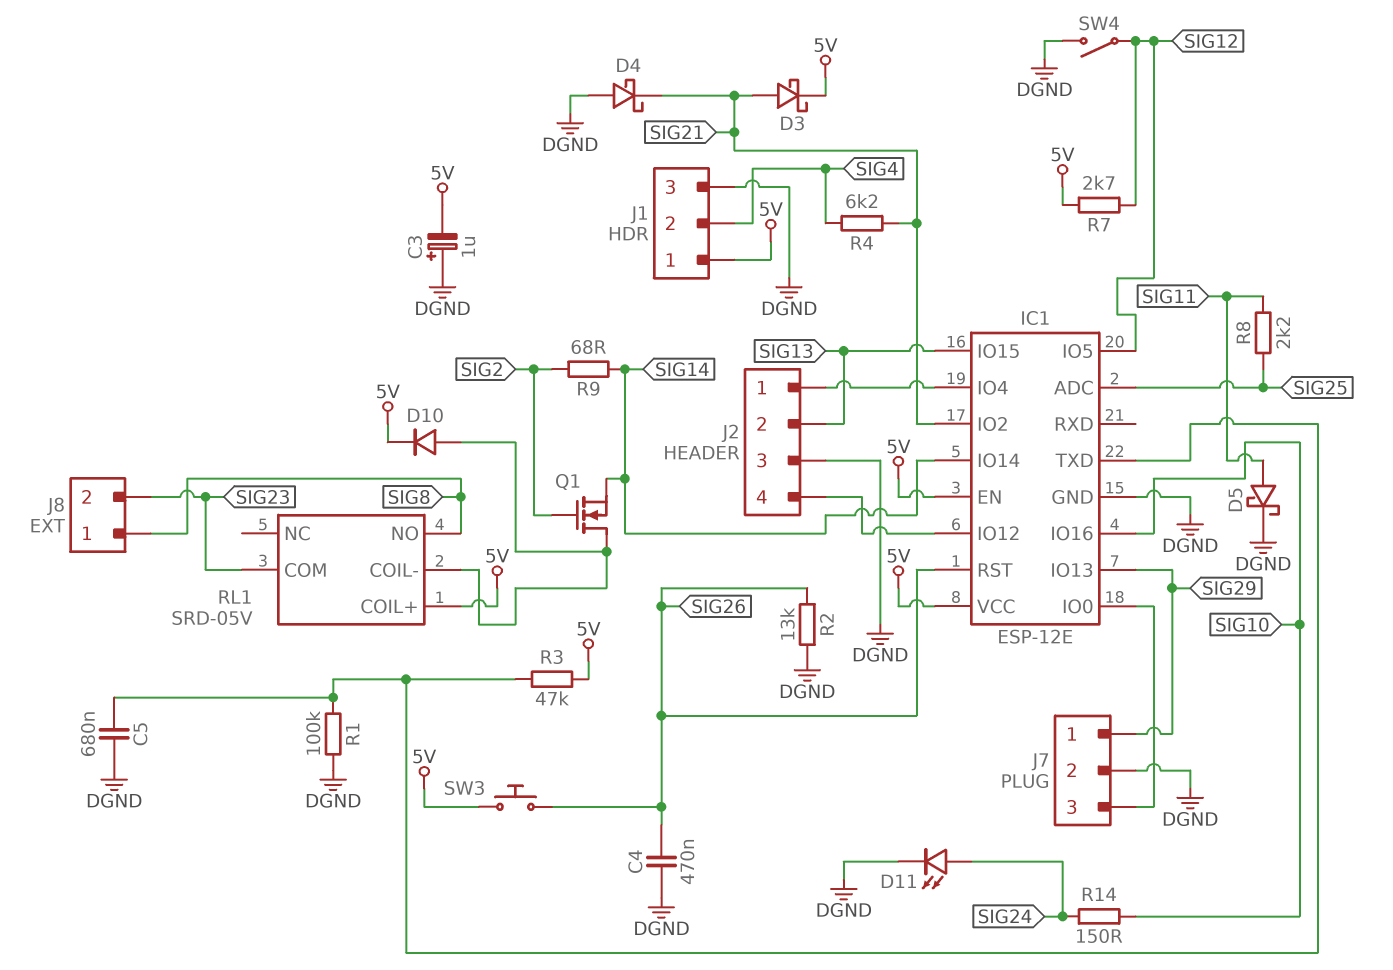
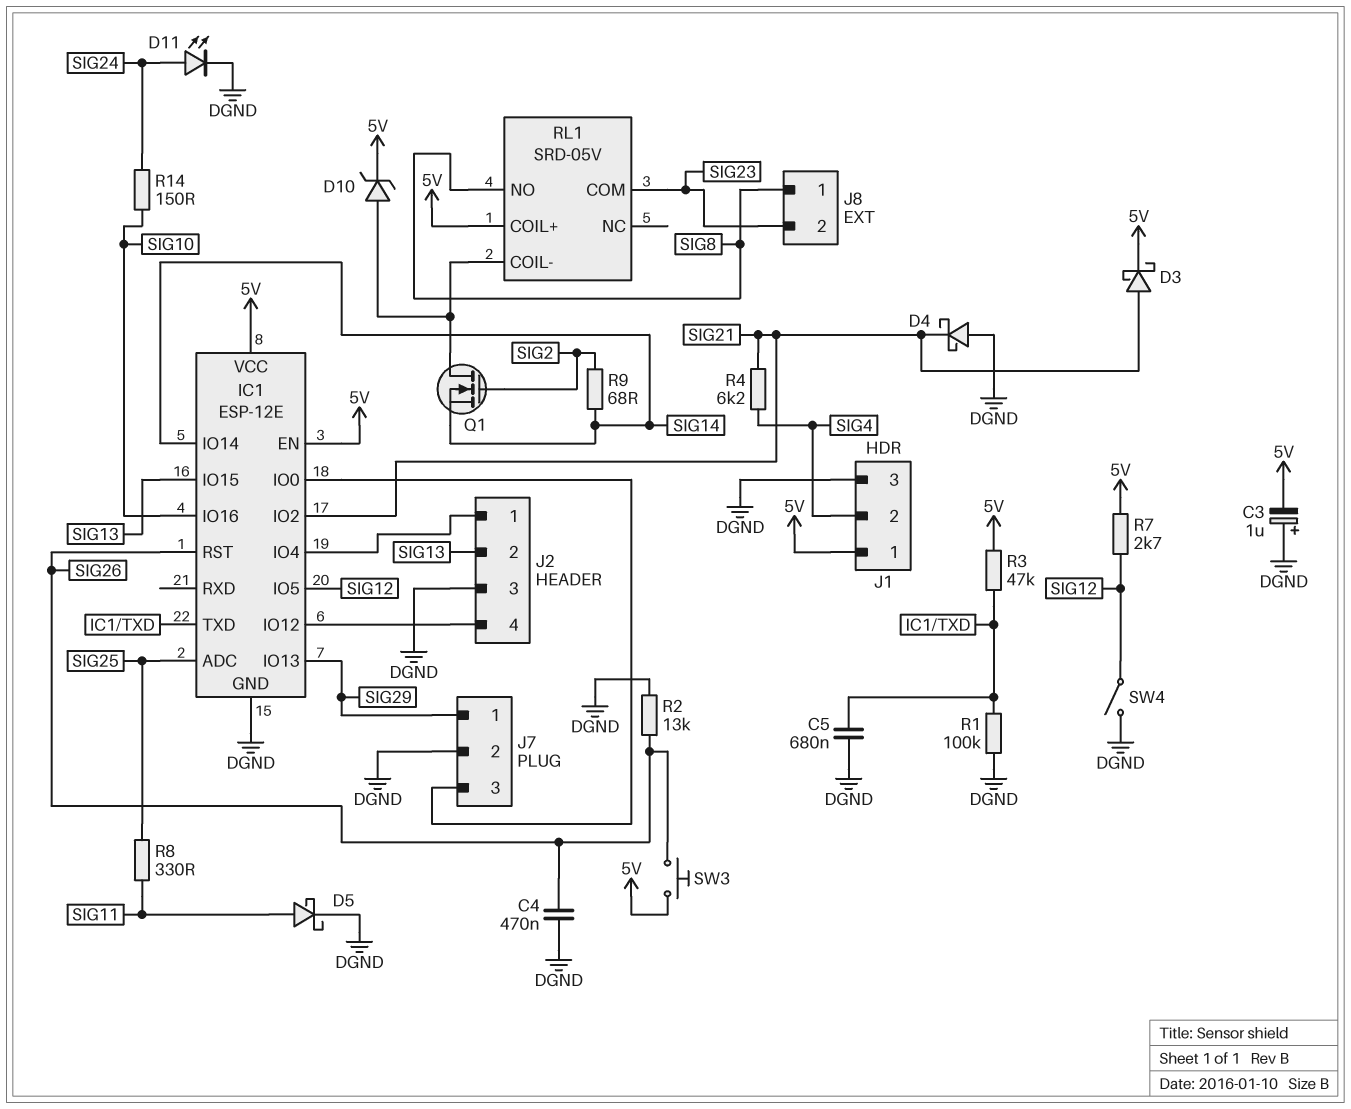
D10: diode (A RL1/COIL-, K 5V) -> zener (A RL1/COIL-, K 5V)
R8: 2.2k (SIG11, SIG25) -> 330 (SIG11, SIG25)

